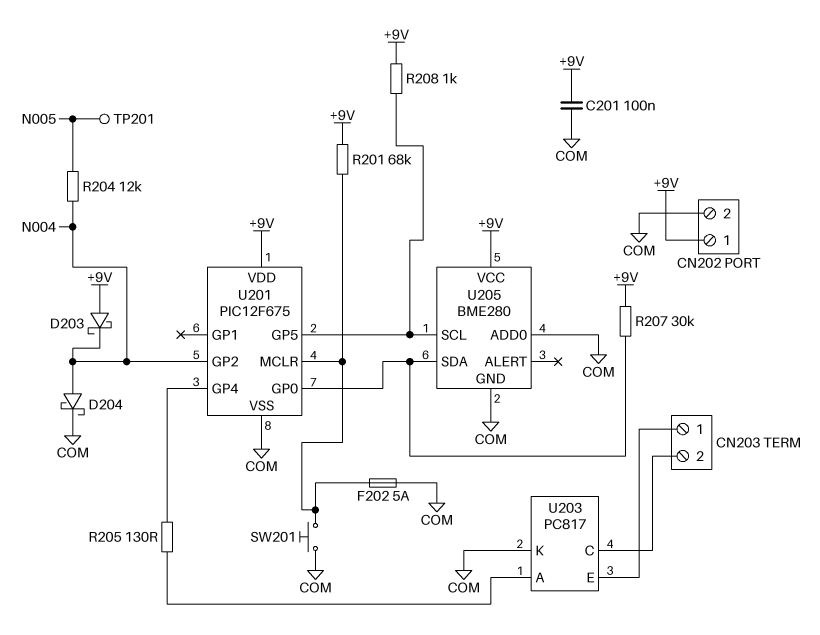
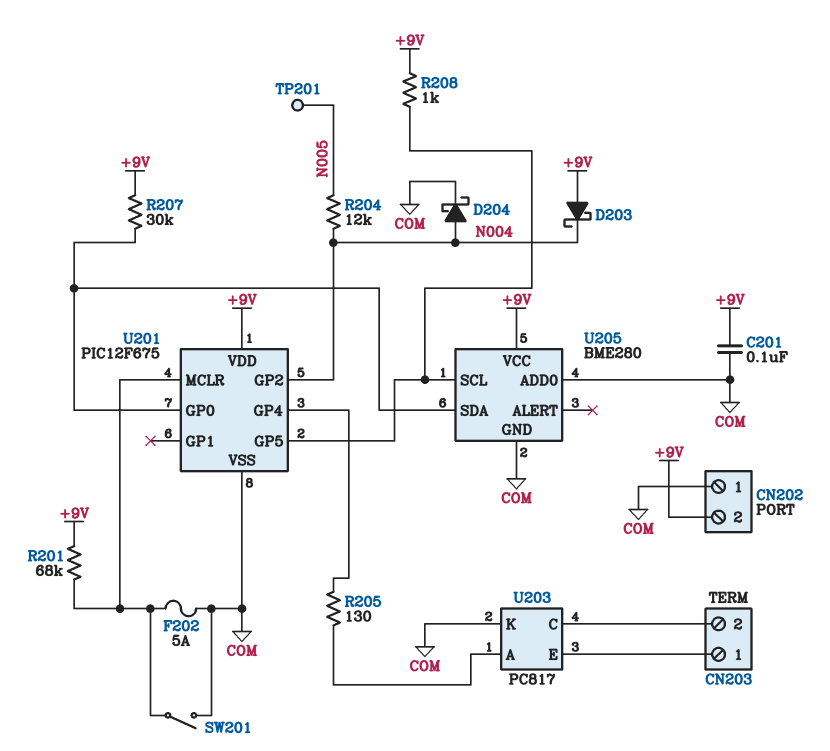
CN202 pin 1: +9V -> COM
CN202 pin 2: COM -> +9V
SW201: button (COM, U201/MCLR) -> switch (COM, U201/MCLR)

